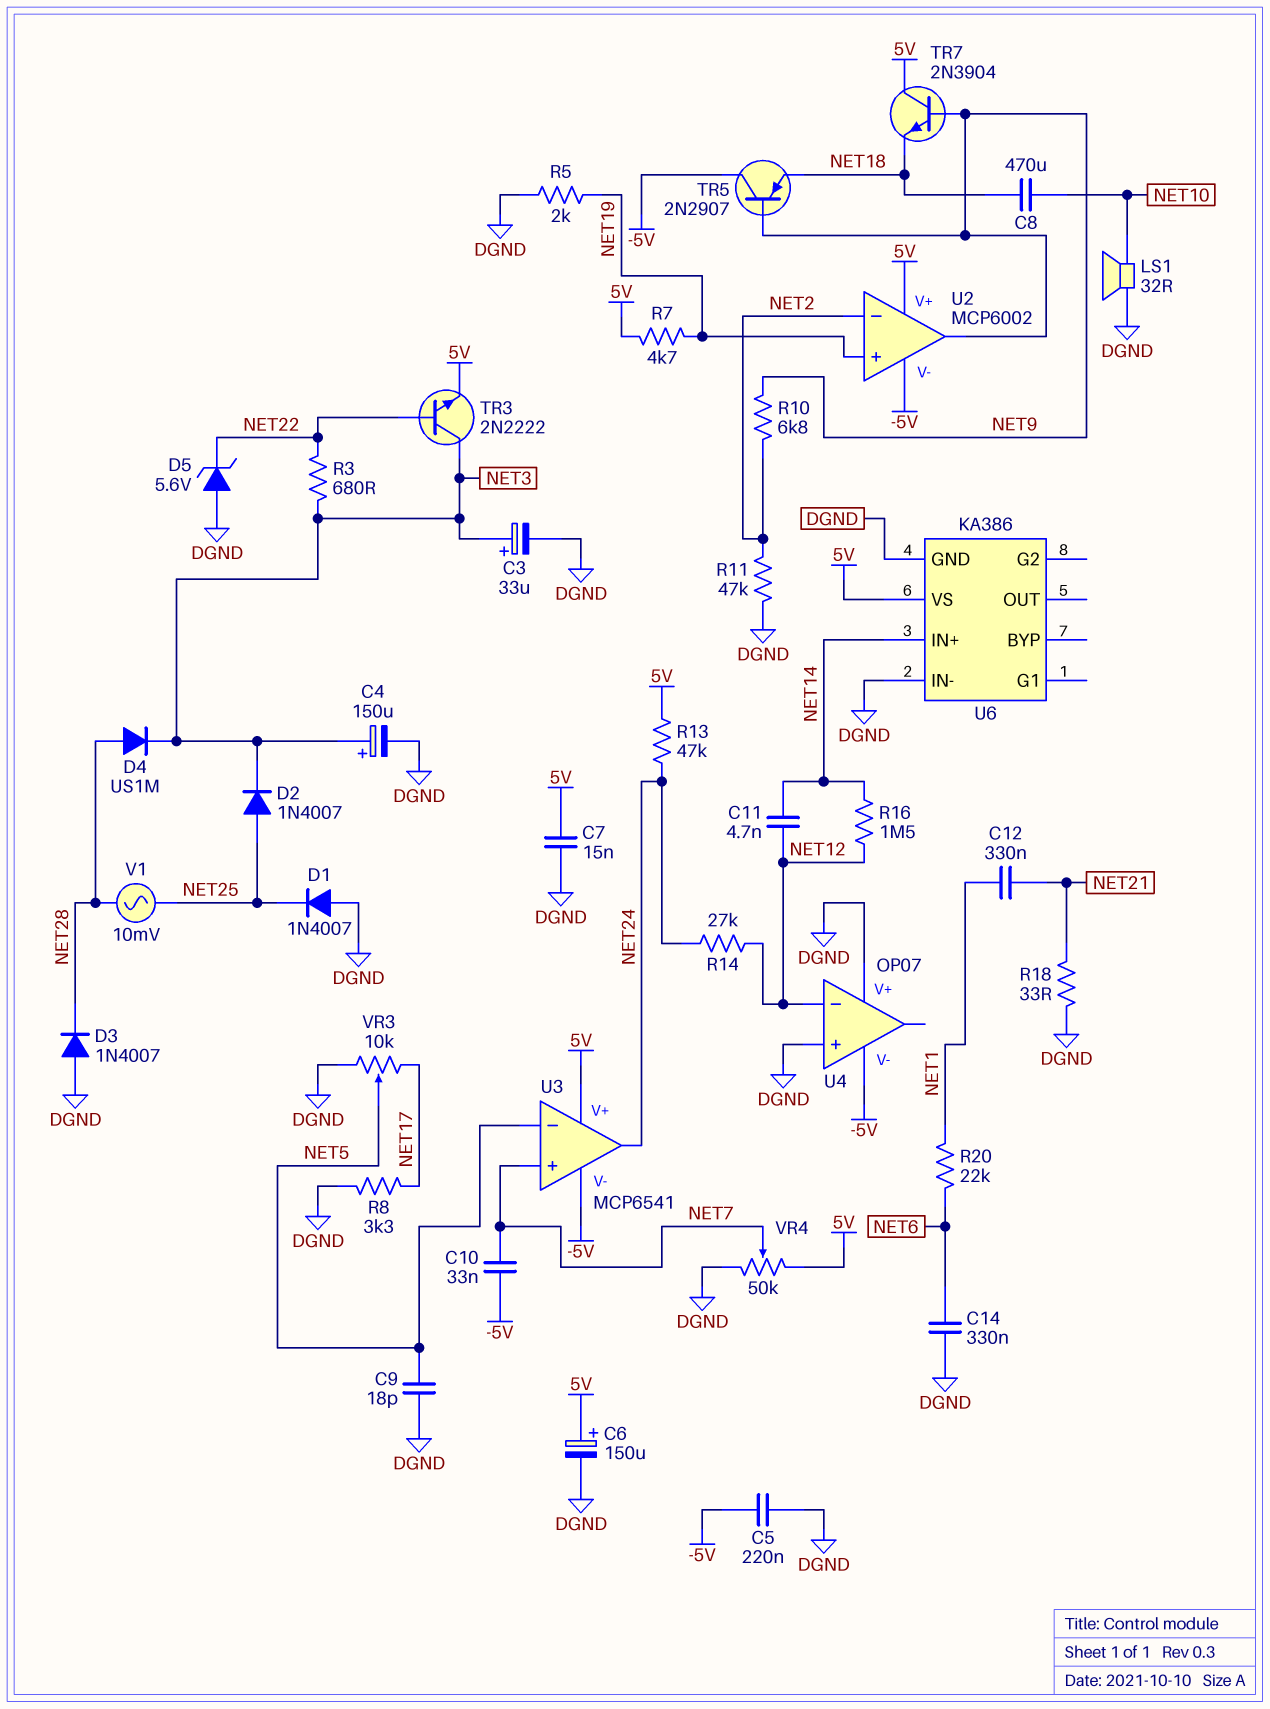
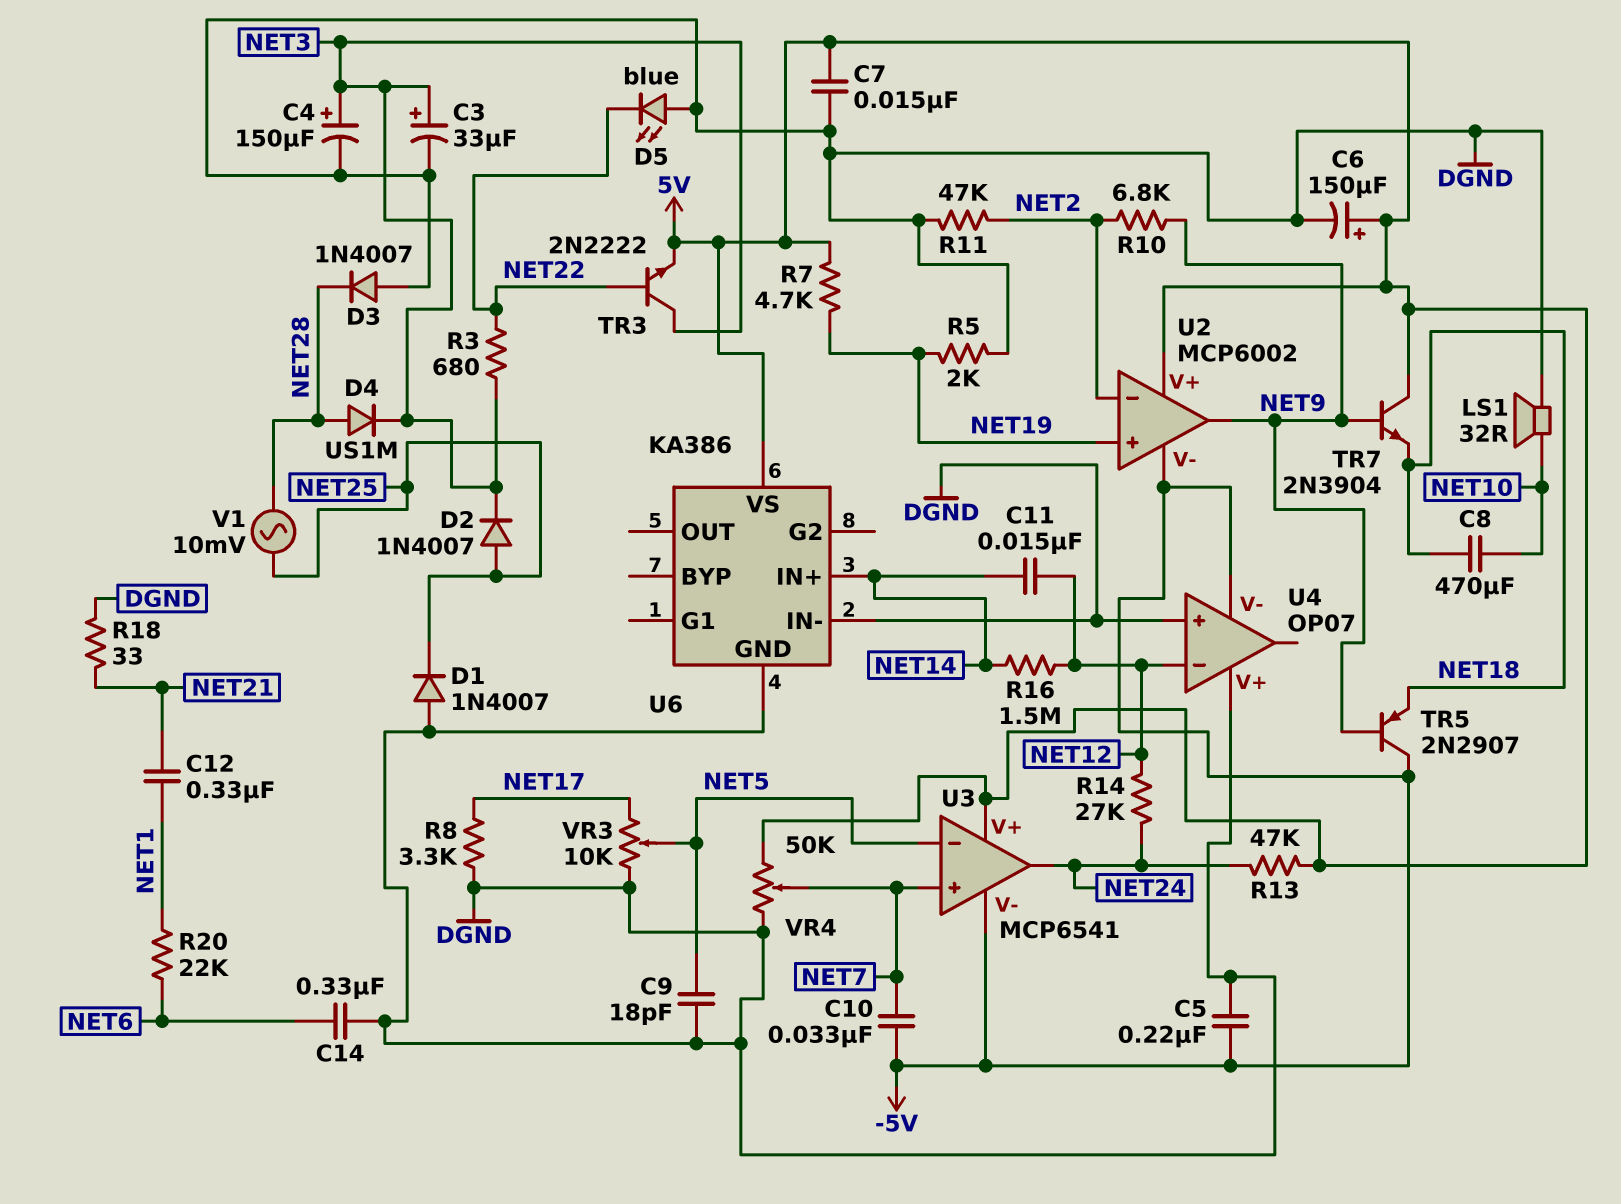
C11: 4.7nF (NET12, NET14) -> 15nF (NET12, NET14)
D5: zener 5.6V (A DGND, K NET22) -> LED blue (A DGND, K NET22)

